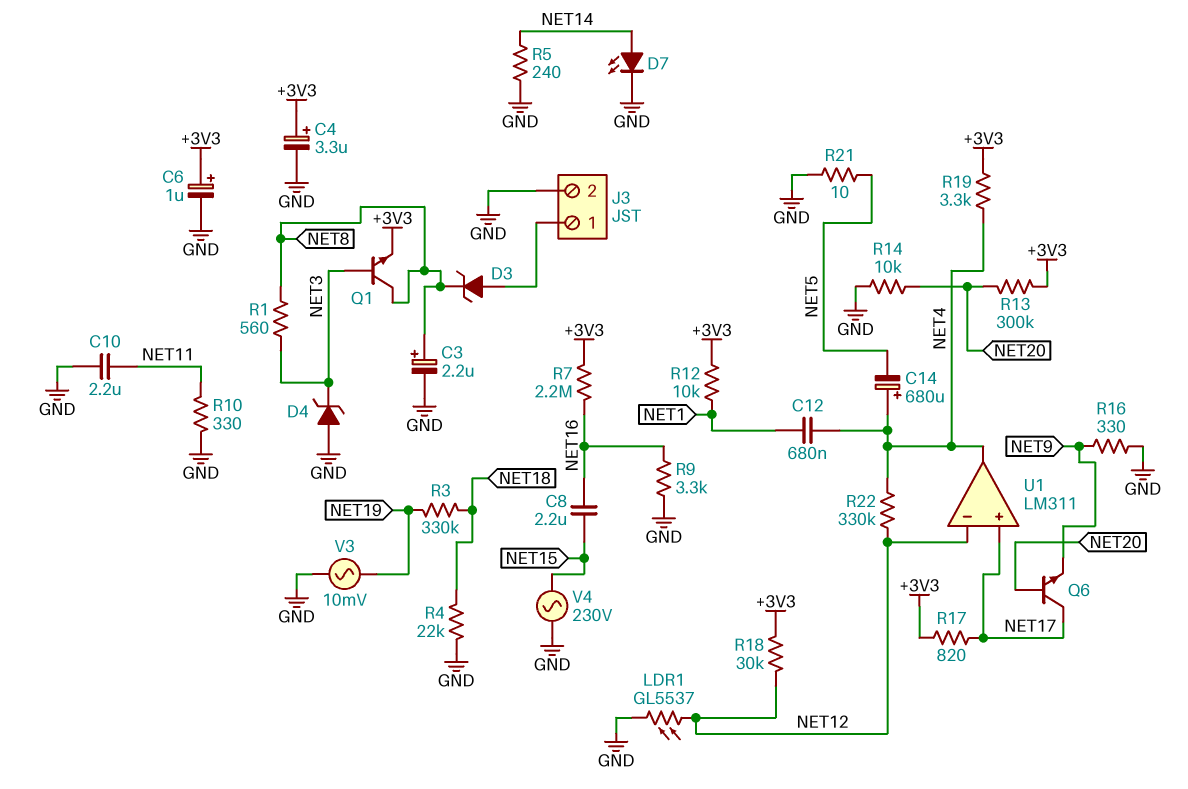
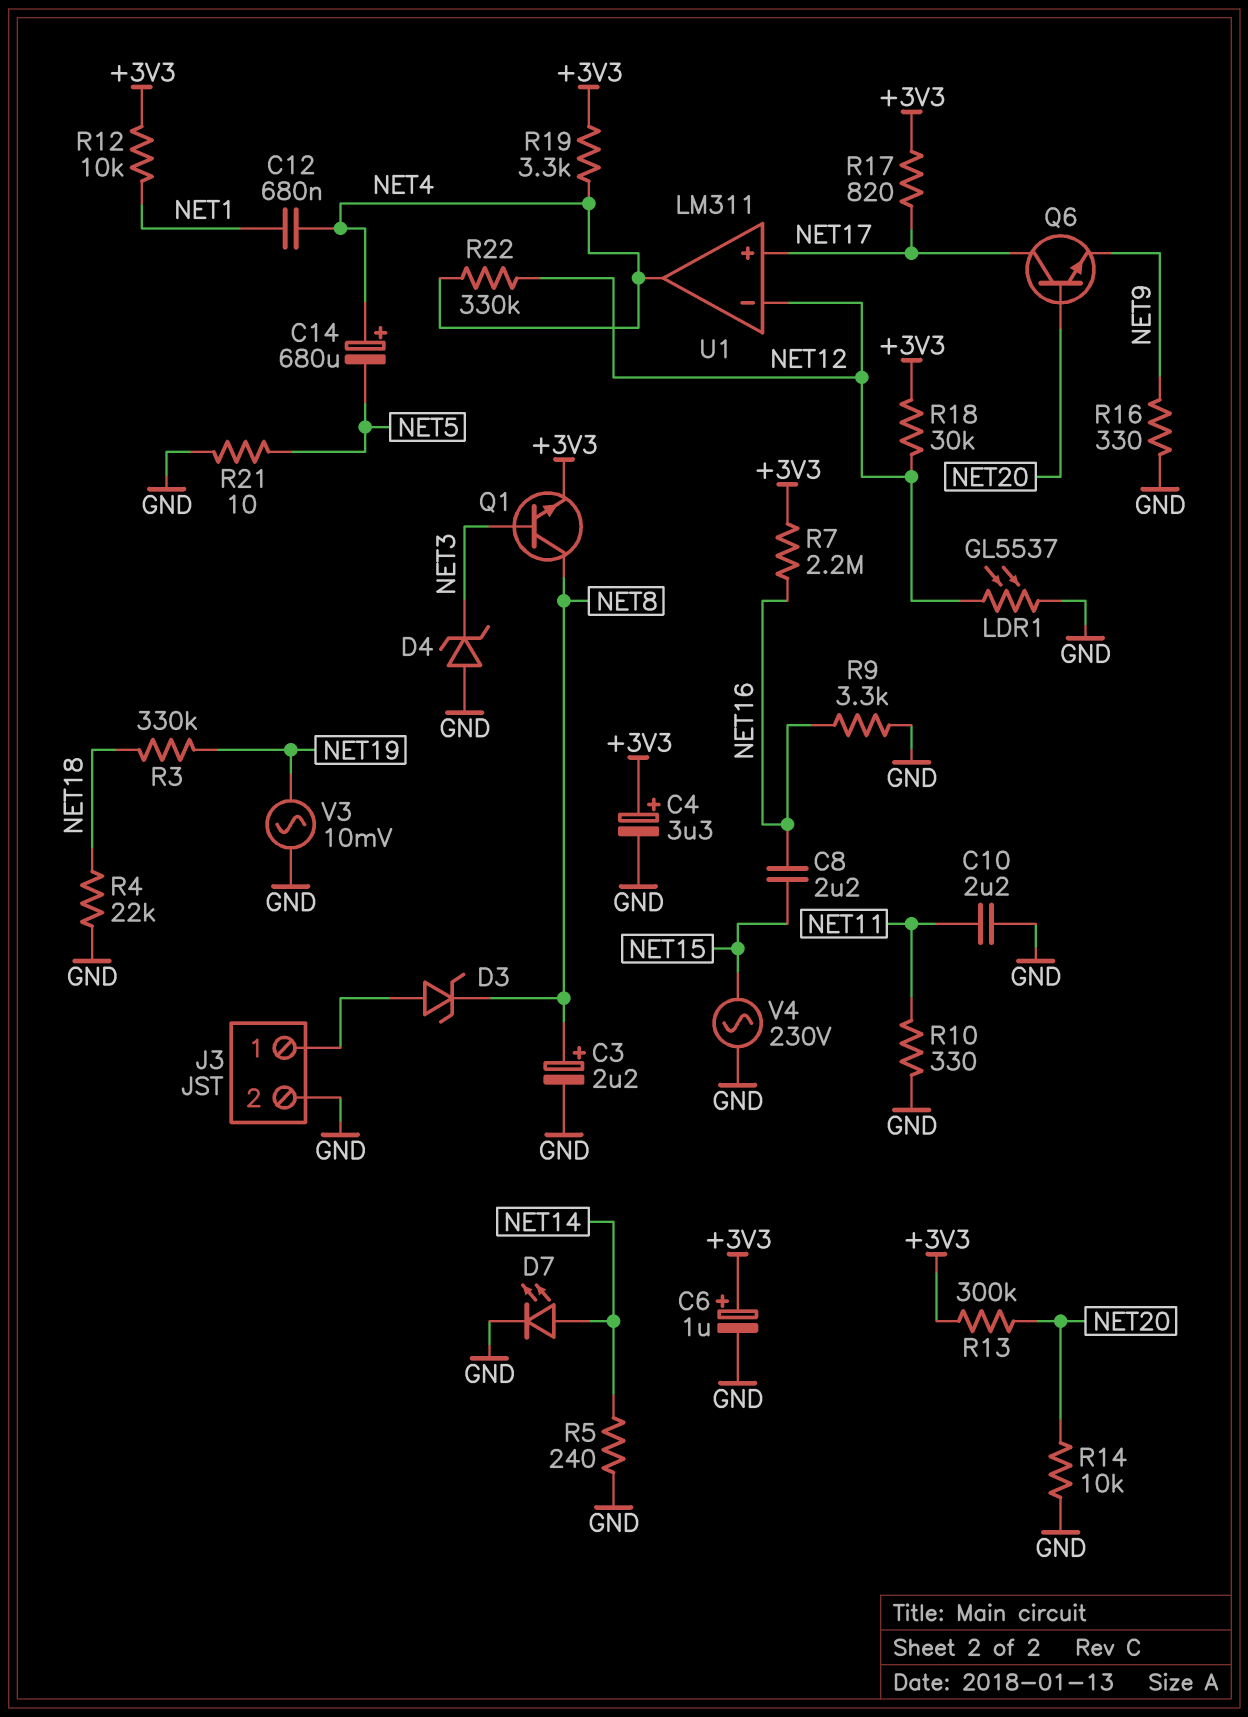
R1: 560 (NET3, NET8) -> none

